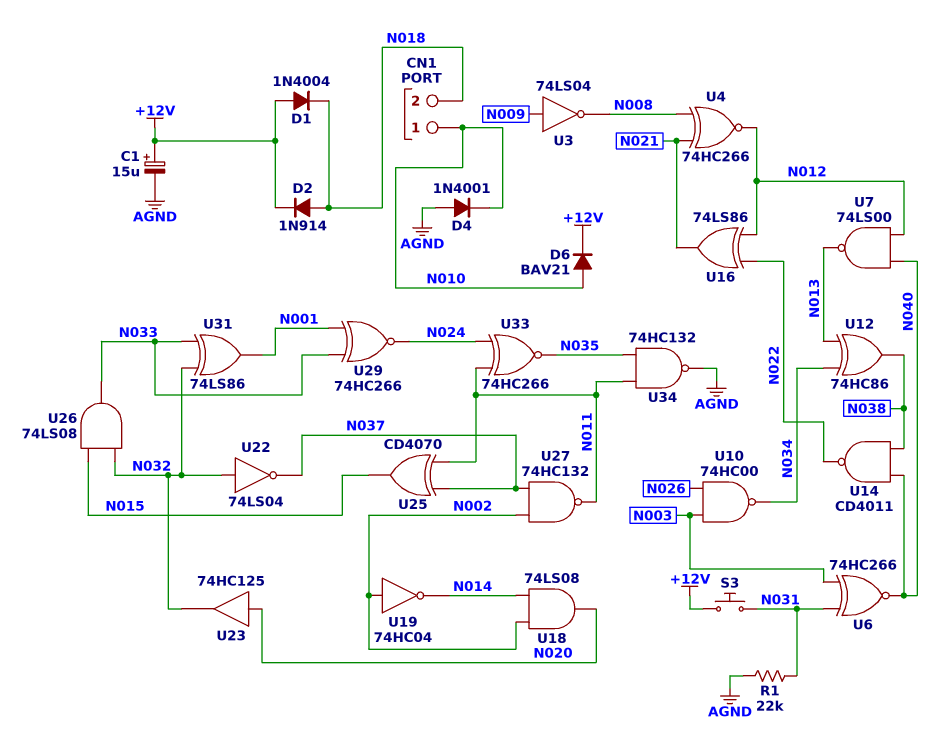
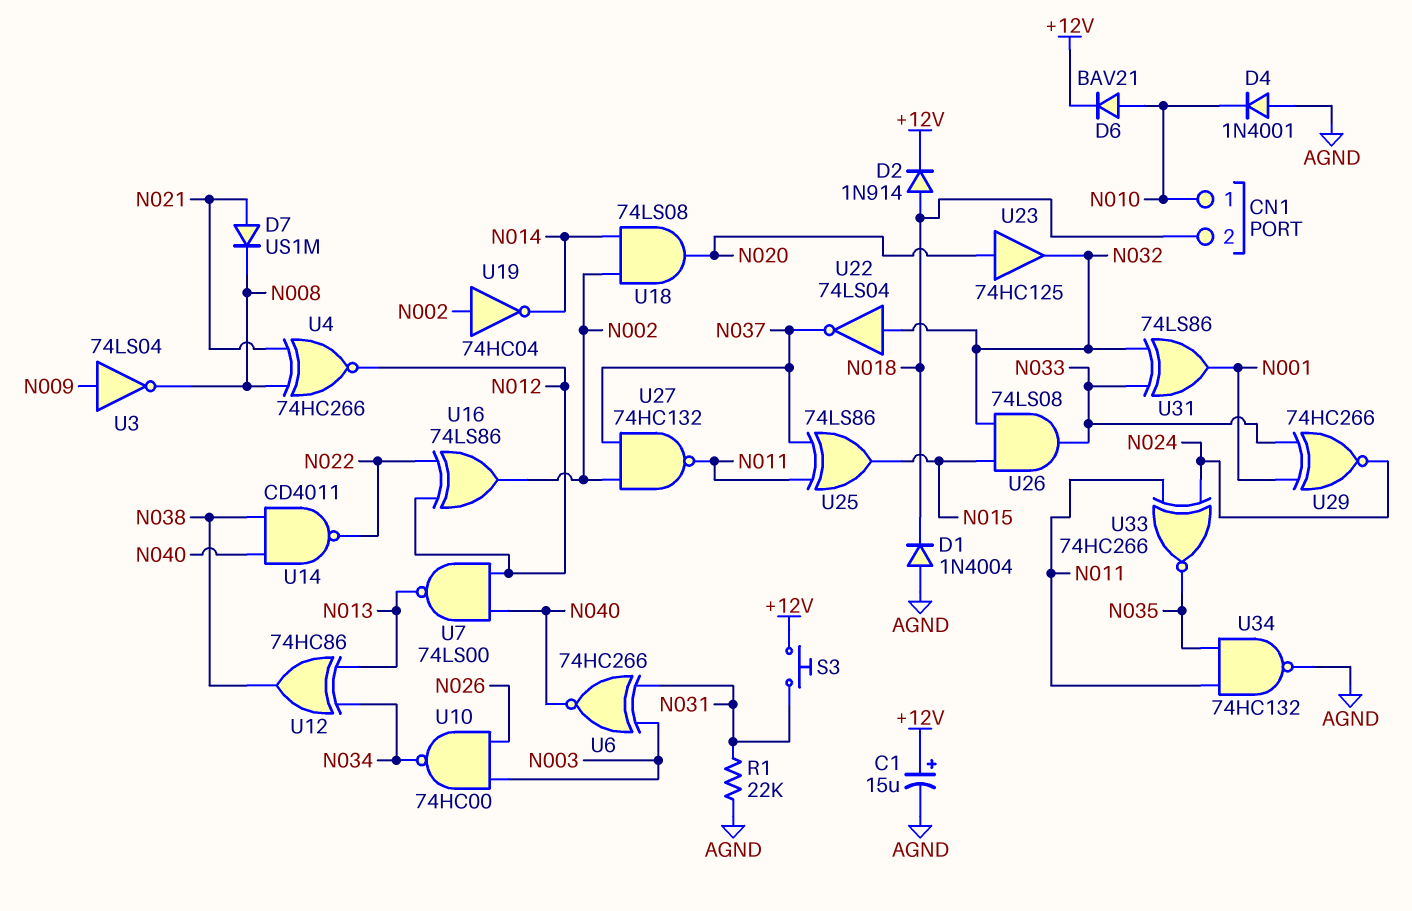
D1: diode 1N4004 (A +12V, K N018) -> diode 1N4004 (A AGND, K N018)
D7: none -> diode US1M (A N021, K N008)
U16: XOR 74LS86 (in N012, in N022, out N021) -> XOR 74LS86 (in N012, in N022, out N002)
U25: XOR CD4070 (in N011, in N037, out N015) -> XOR 74LS86 (in N011, in N037, out N015)

